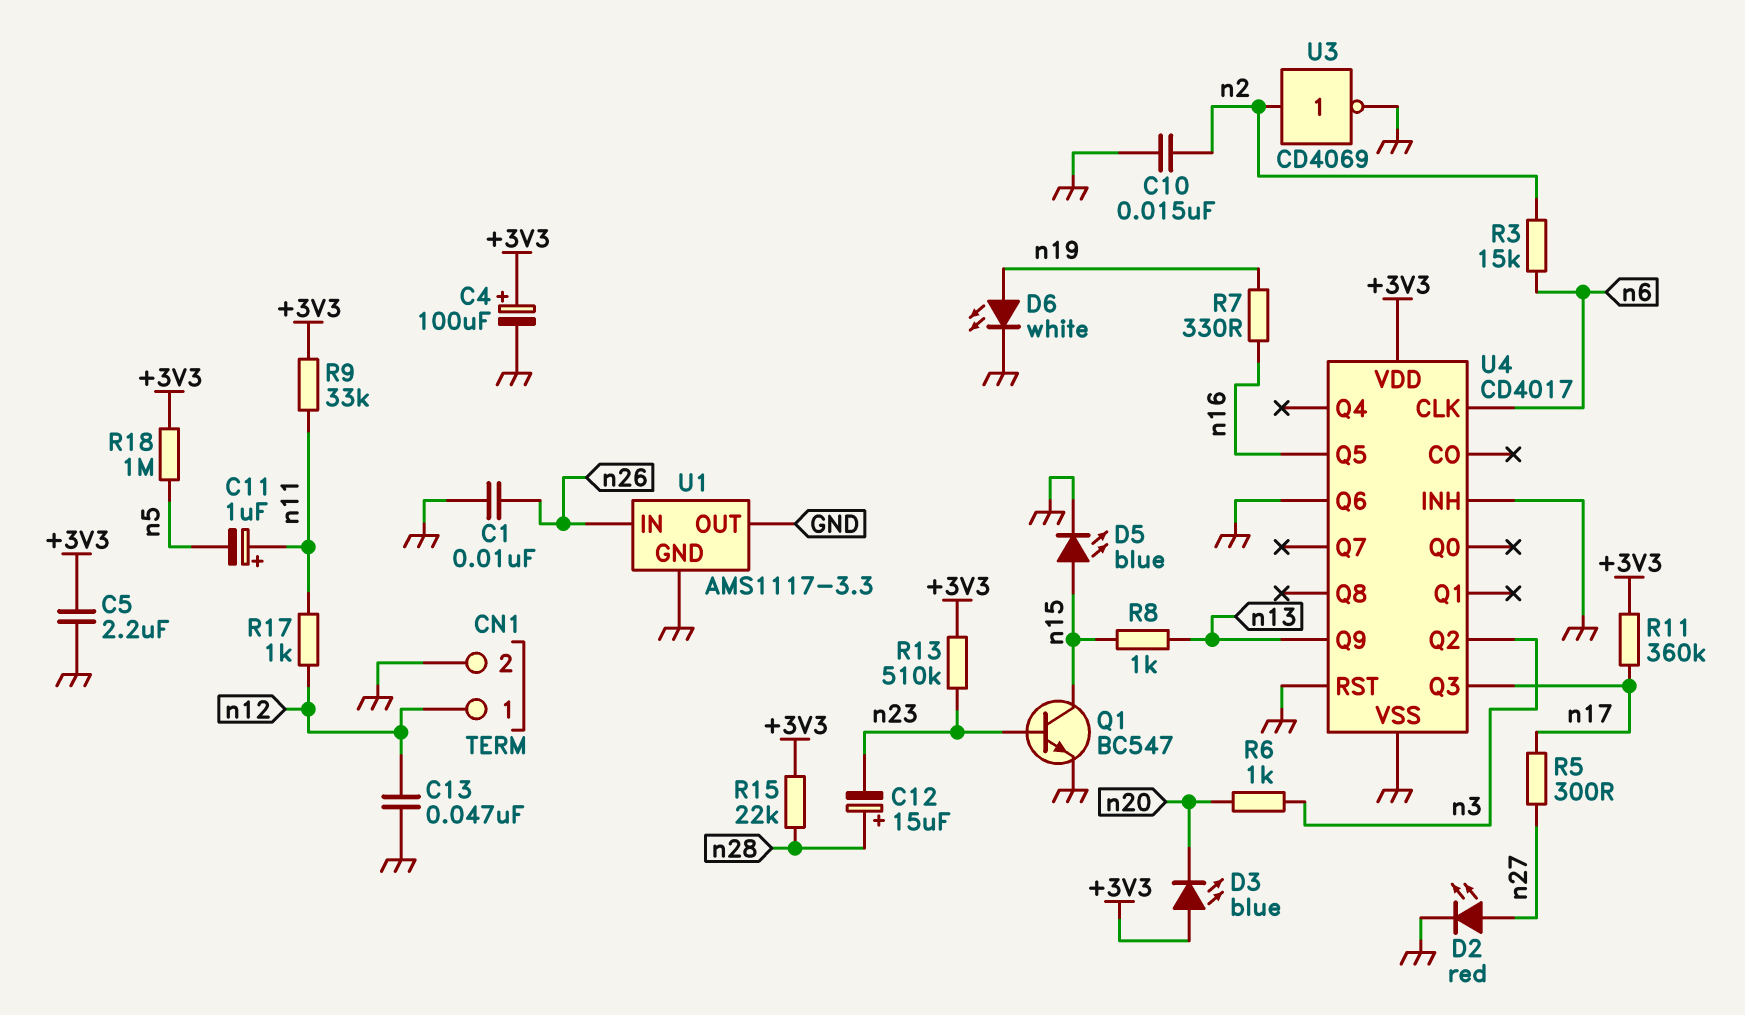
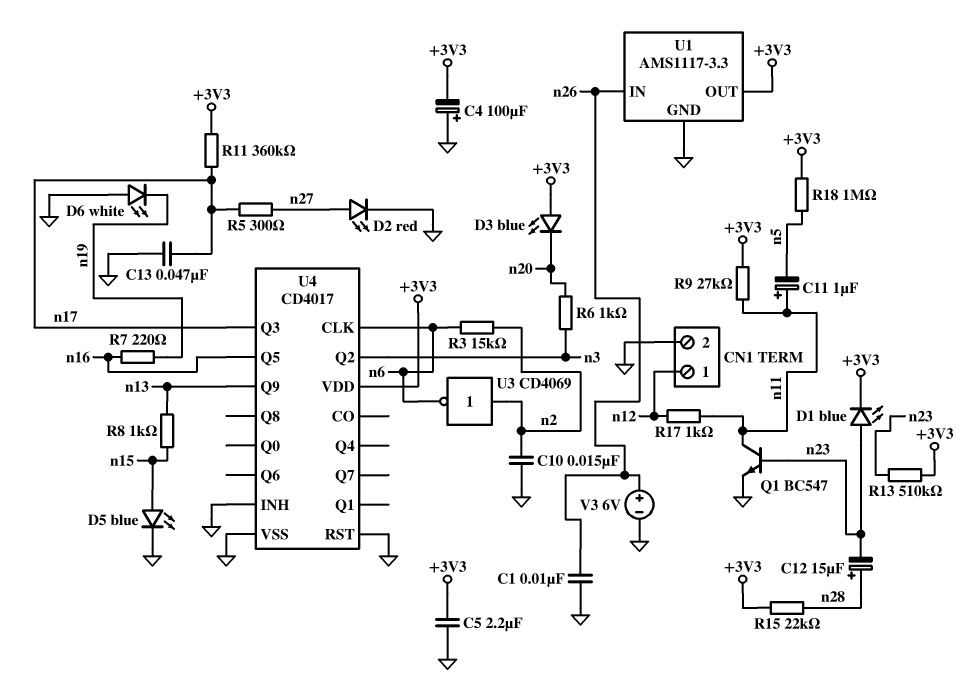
C4: 100uF (plus +3V3, minus GND) -> 100uF (plus GND, minus +3V3)
C13: 47nF (GND, n12) -> 47nF (GND, n17)
D1: none -> LED blue (A n23, K +3V3)
D6: LED white (A n19, K GND) -> LED white (A GND, K n19)
Q1: NPN BC547 (B n23, C n15, E GND) -> NPN BC547 (B n23, C n11, E GND)
R7: 330 (n16, n19) -> 220 (n16, n19)
R9: 33k (+3V3, n11) -> 27k (+3V3, n11)
U1 pin OUT: GND -> +3V3
U3: NOT CD4069 (in n2, out GND) -> NOT CD4069 (in n2, out n6)
U4 pin Q6: GND -> none
V3: none -> 6V (plus n26, minus GND)

